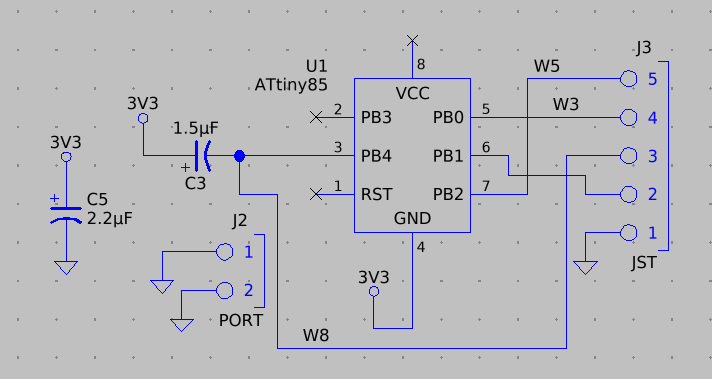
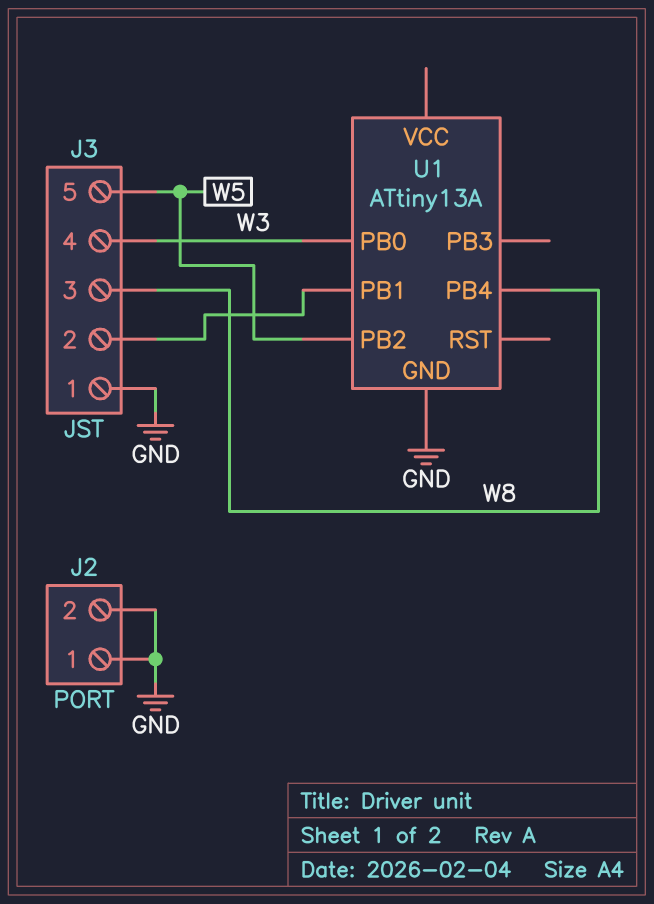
C3: 1.5uF (plus 3V3, minus W8) -> none
C5: 2.2uF (plus 3V3, minus GND) -> none
U1: ATtiny85 -> ATtiny13A
U1 pin GND: 3V3 -> GND

